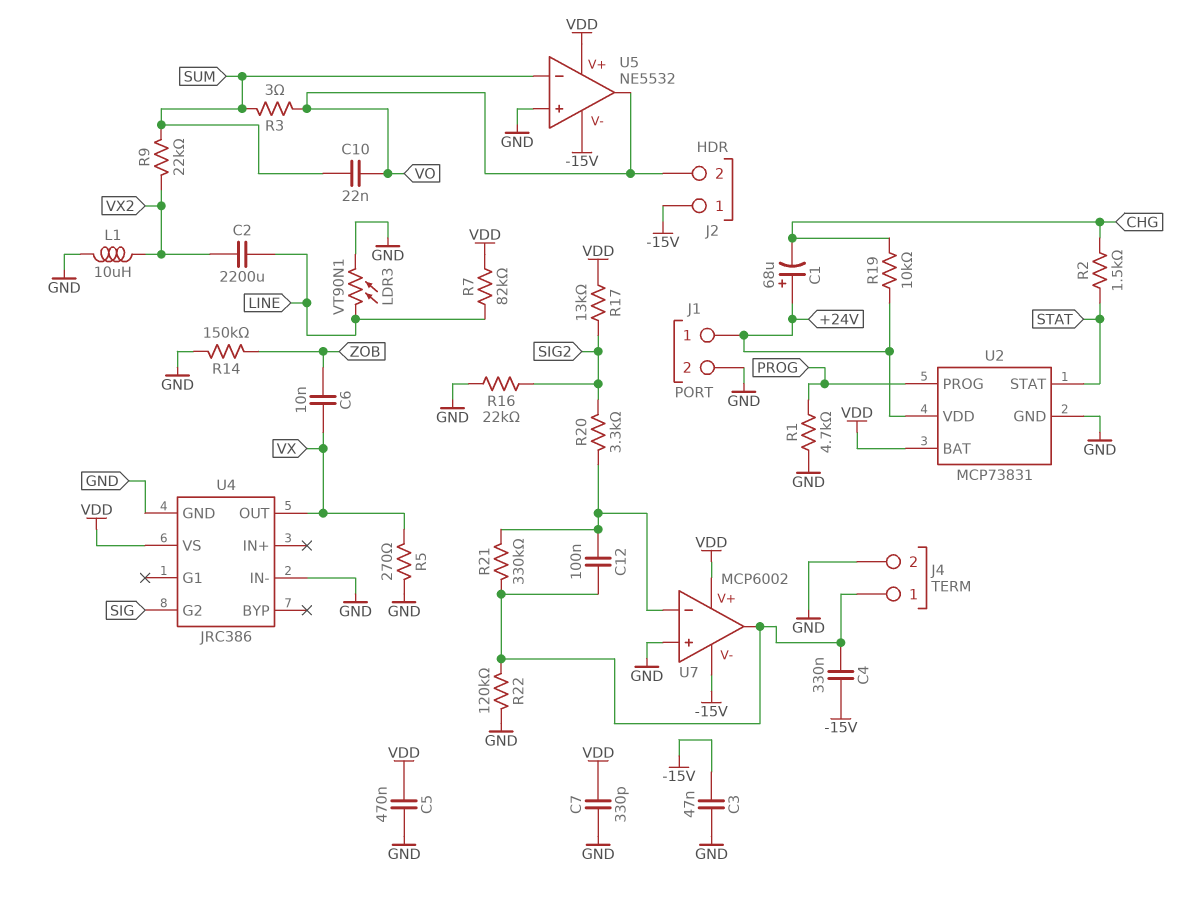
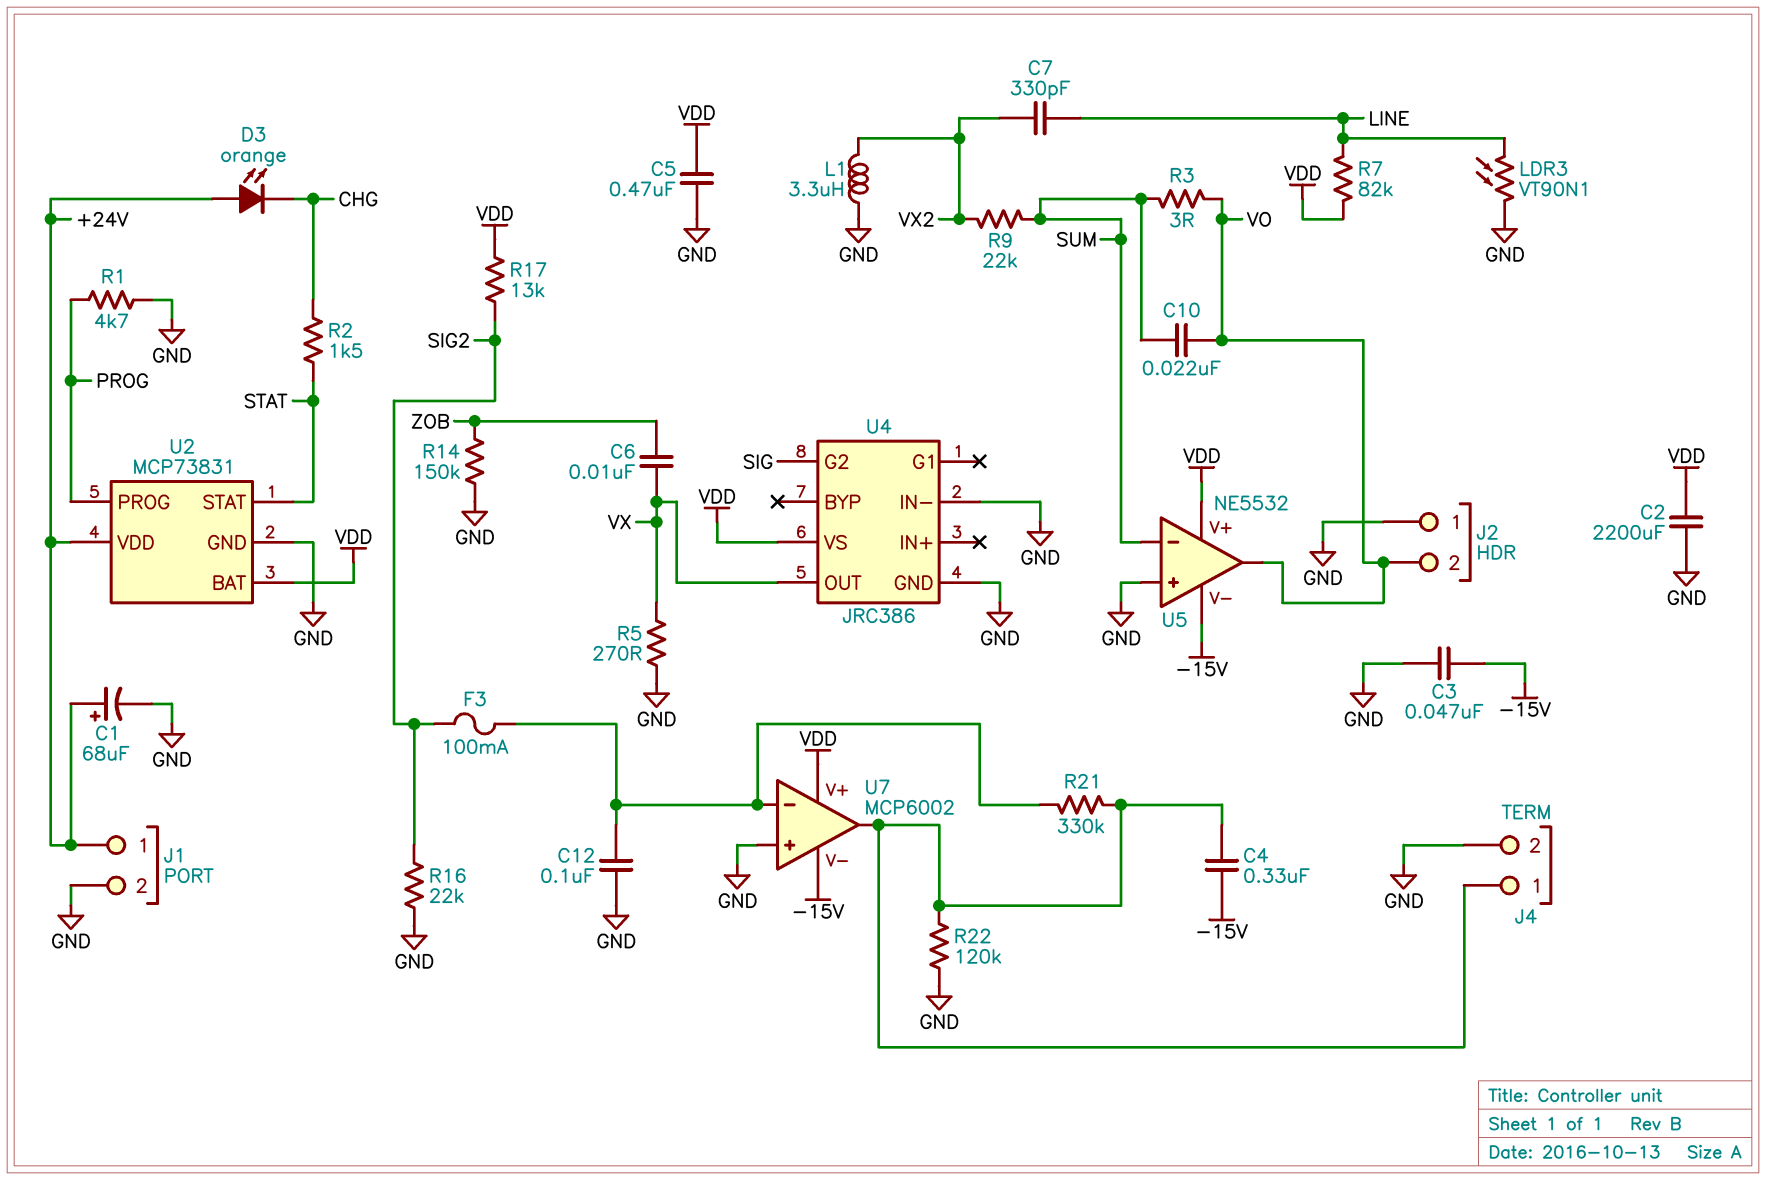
C1: 68uF (plus +24V, minus CHG) -> 68uF (plus +24V, minus GND)
C2: 2200uF (LINE, VX2) -> 2200uF (GND, VDD)
C7: 330pF (GND, VDD) -> 330pF (LINE, VX2)
C12: 100nF (J4/1, U7/in-) -> 100nF (GND, U7/in-)
D3: none -> LED orange (A +24V, K CHG)
F3: none -> 100mA (SIG2, U7/in-)
J2 pin 1: -15V -> GND
L1: 10uH (GND, VX2) -> 3.3uH (GND, VX2)
R19: 10k (+24V, CHG) -> none
R20: 3.3k (SIG2, U7/in-) -> none

